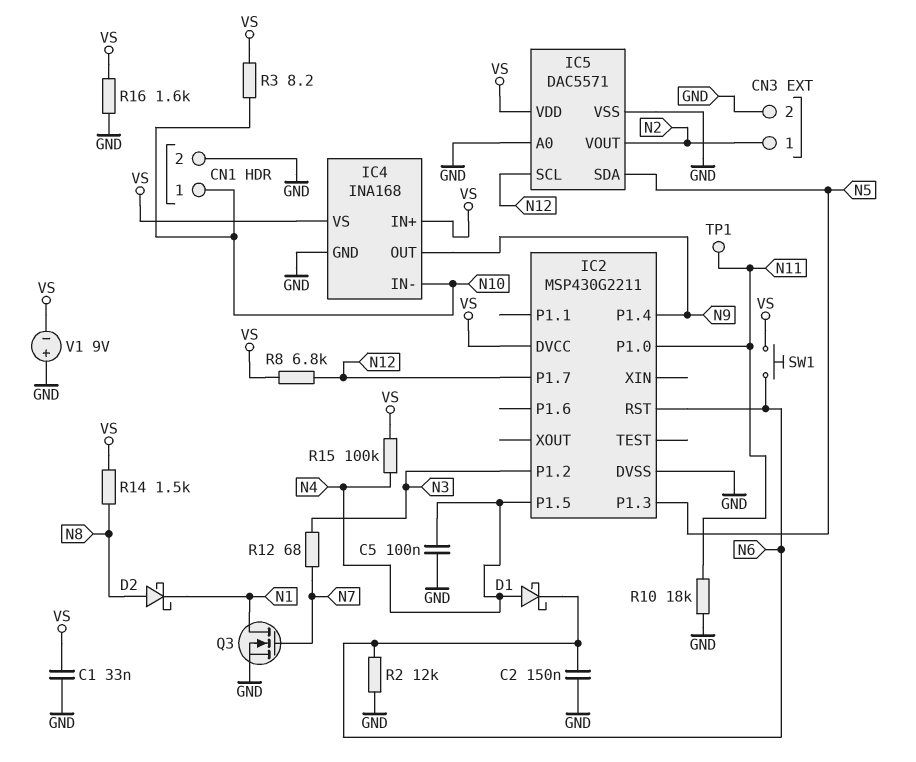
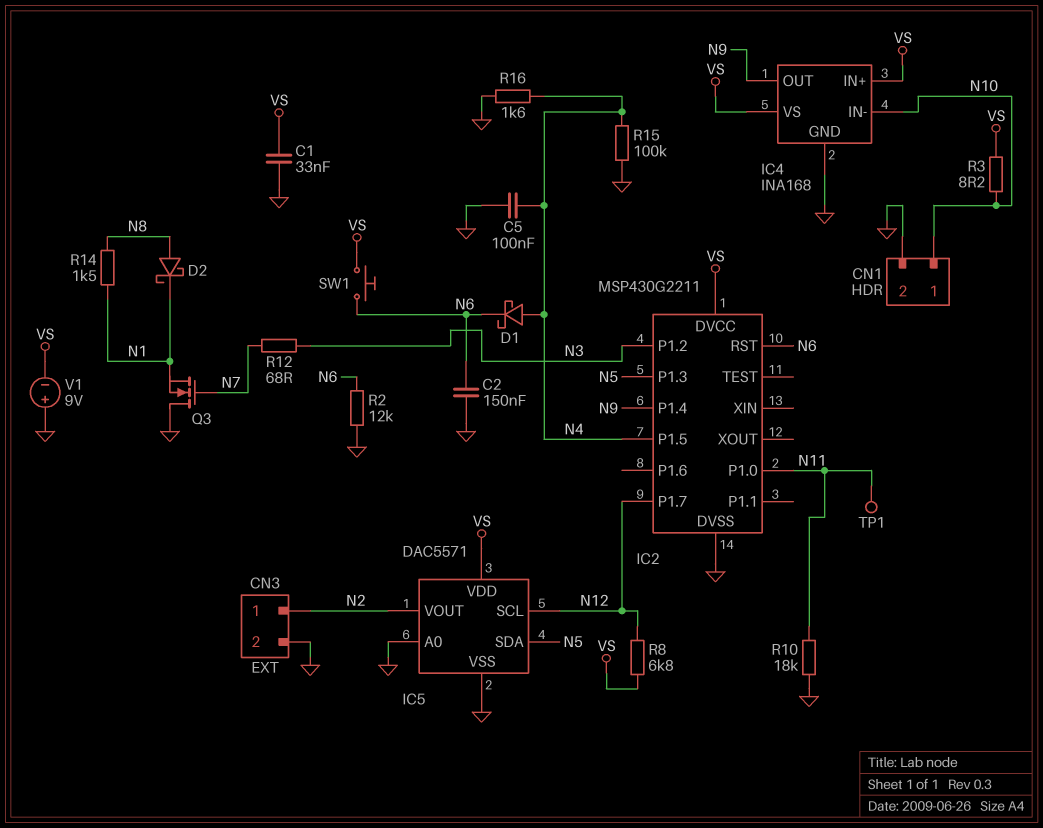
Q3: NMOS (G N7, D N1, S GND) -> NMOS (G N7, D GND, S N1)
R14: 1.5k (N8, VS) -> 1.5k (N1, N8)
R15: 100k (N4, VS) -> 100k (GND, N4)
R16: 1.6k (GND, VS) -> 1.6k (GND, N4)

